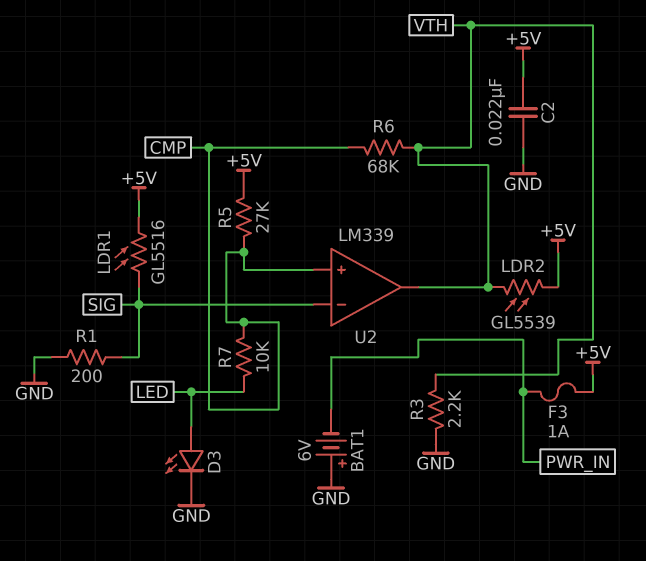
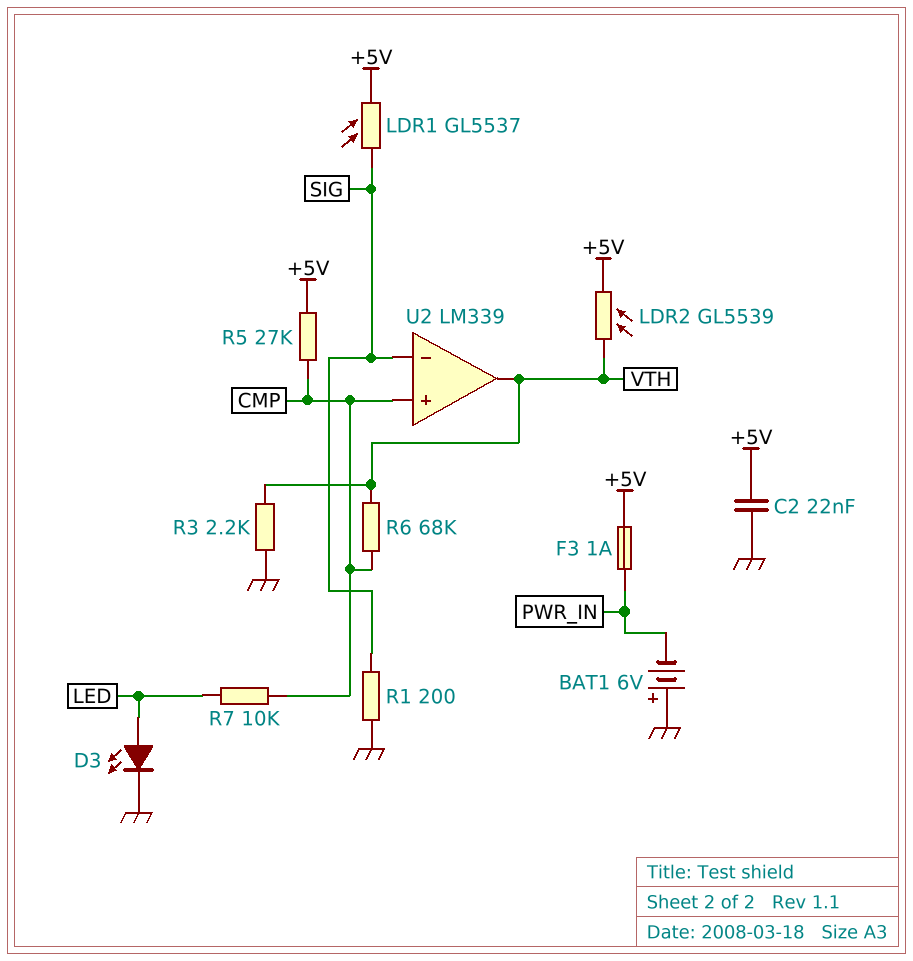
LDR1: GL5516 (+5V, SIG) -> GL5537 (+5V, SIG)

